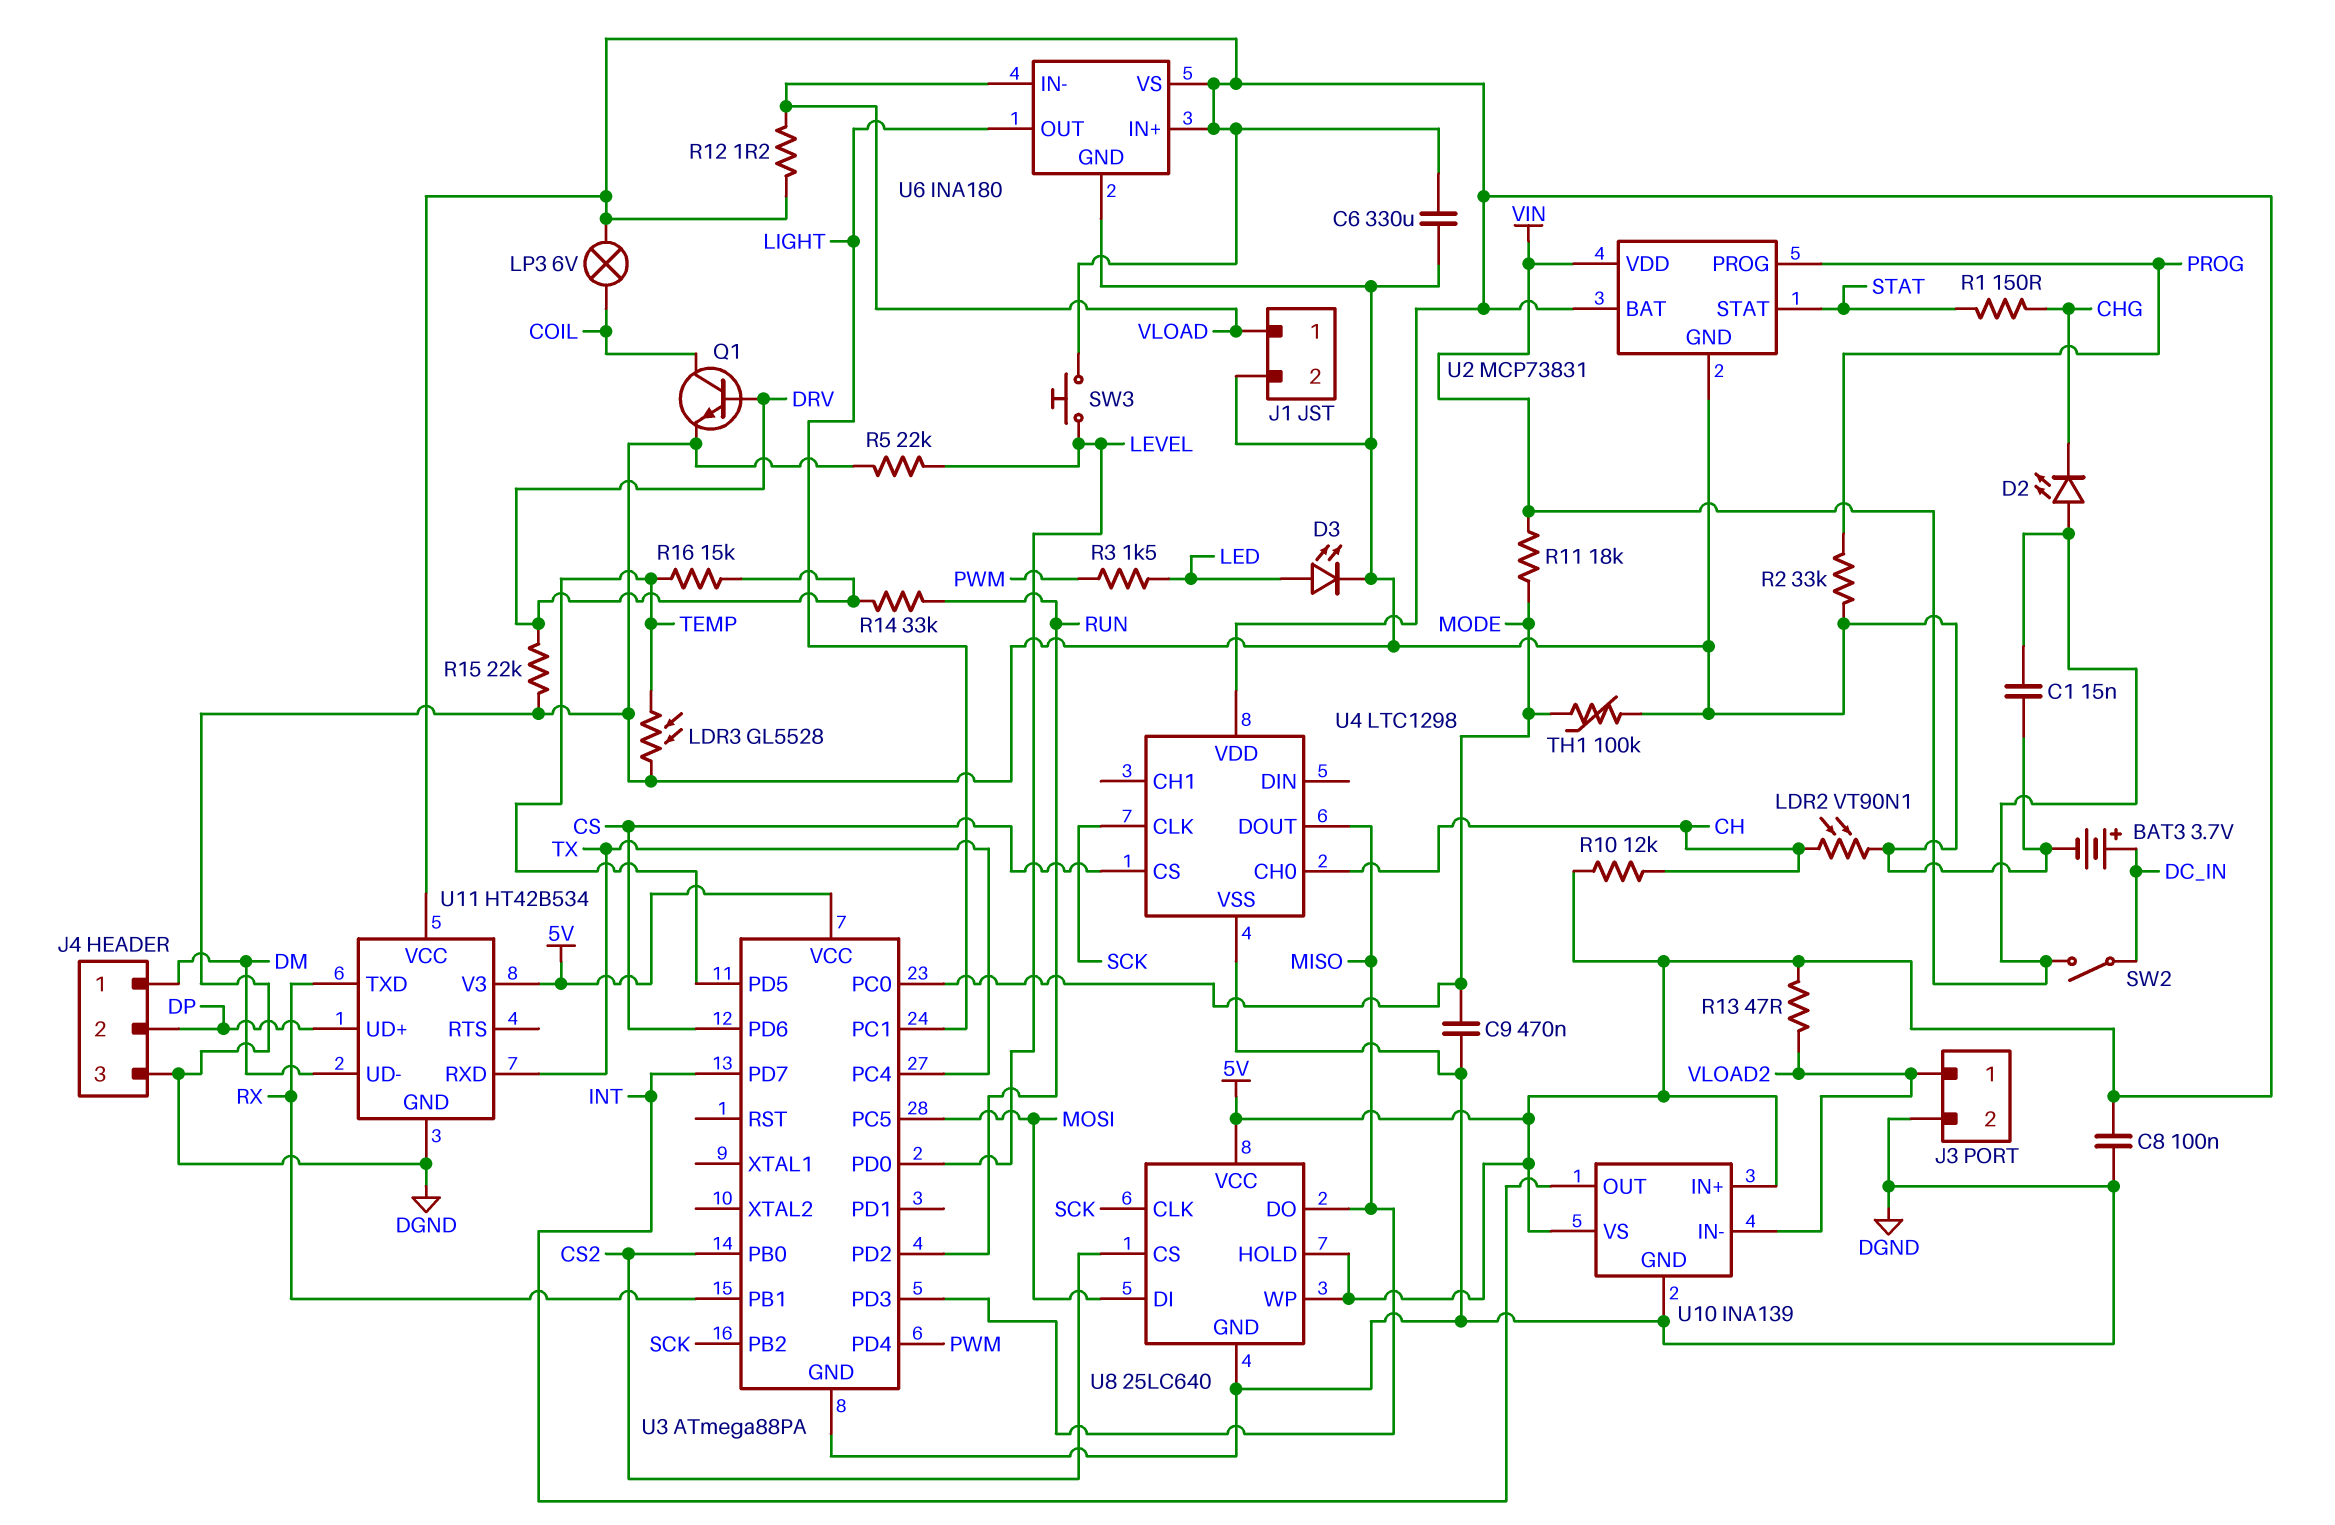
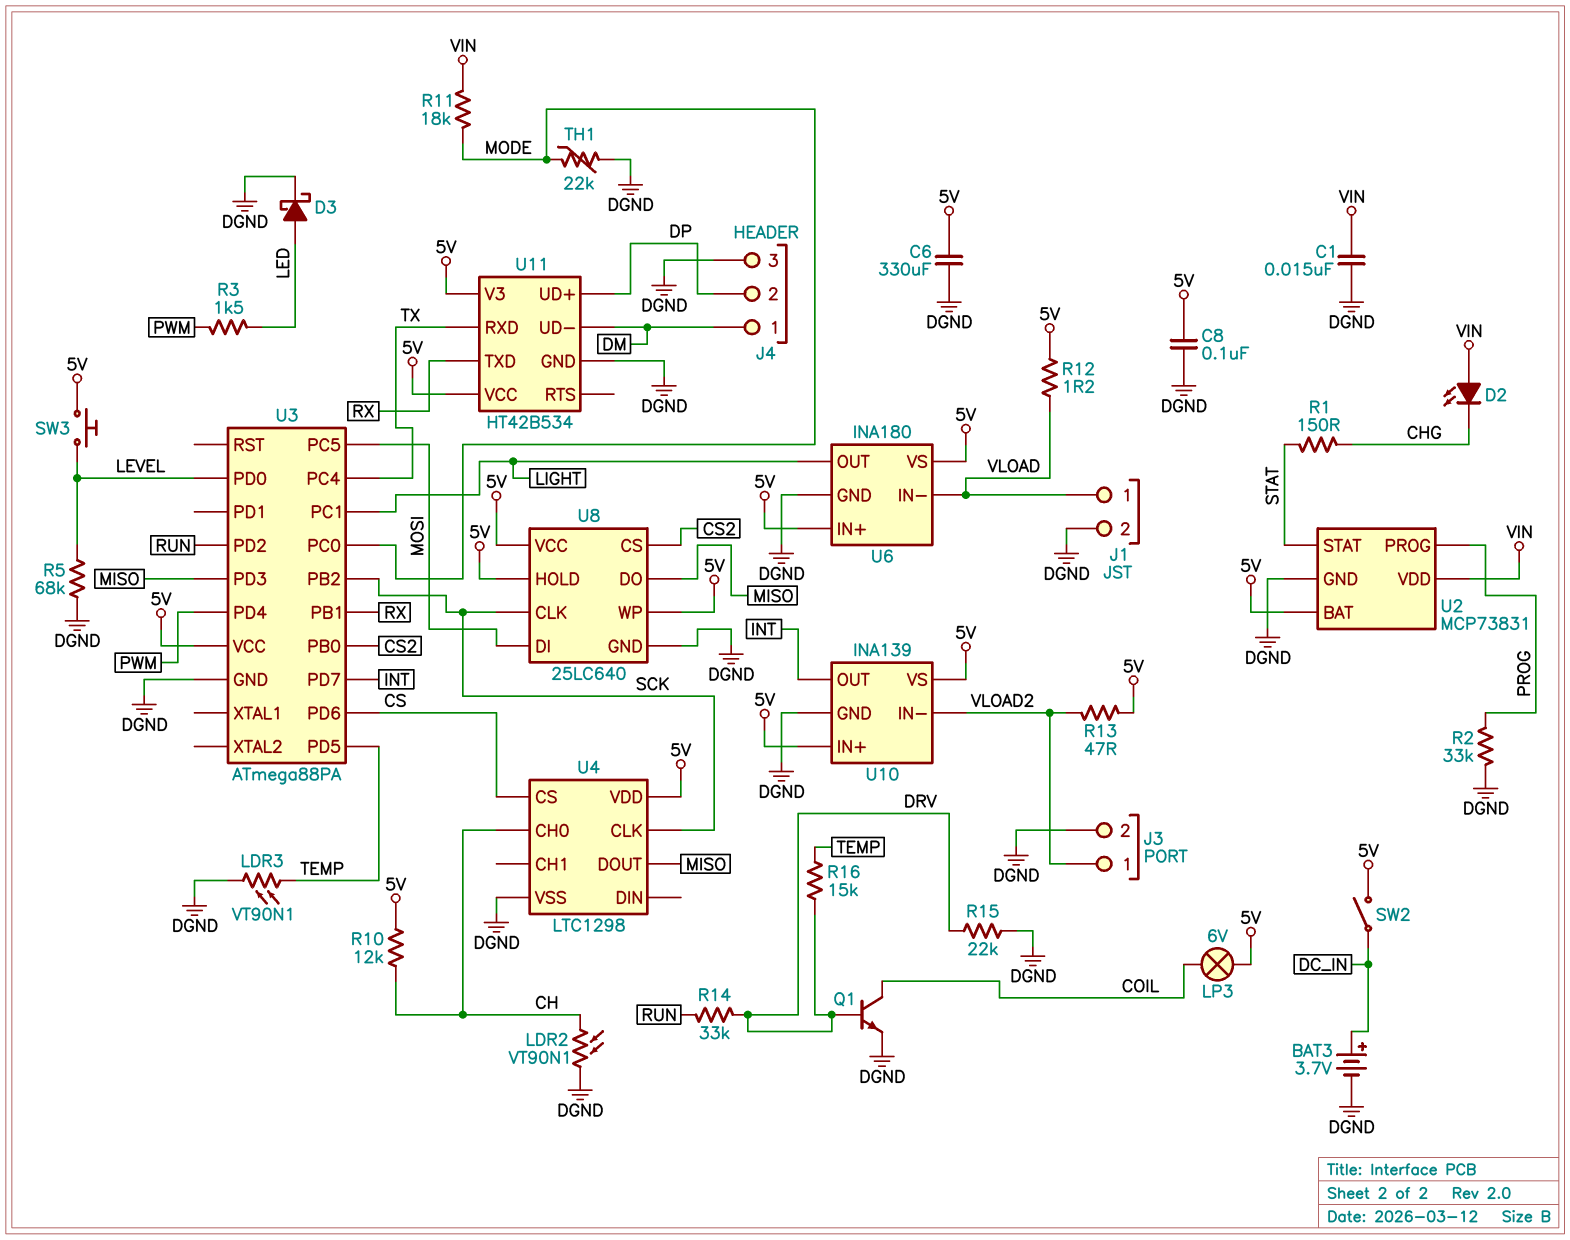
C9: 470nF (DGND, MODE) -> none
D3: LED (A LED, K DGND) -> schottky (A LED, K DGND)
LDR3: GL5528 (DGND, TEMP) -> VT90N1 (DGND, TEMP)
R5: 22k (DGND, LEVEL) -> 68k (DGND, LEVEL)
SW2: switch (DC_IN, VIN) -> switch (5V, DC_IN)
TH1: 100k (DGND, MODE) -> 22k (DGND, MODE)

